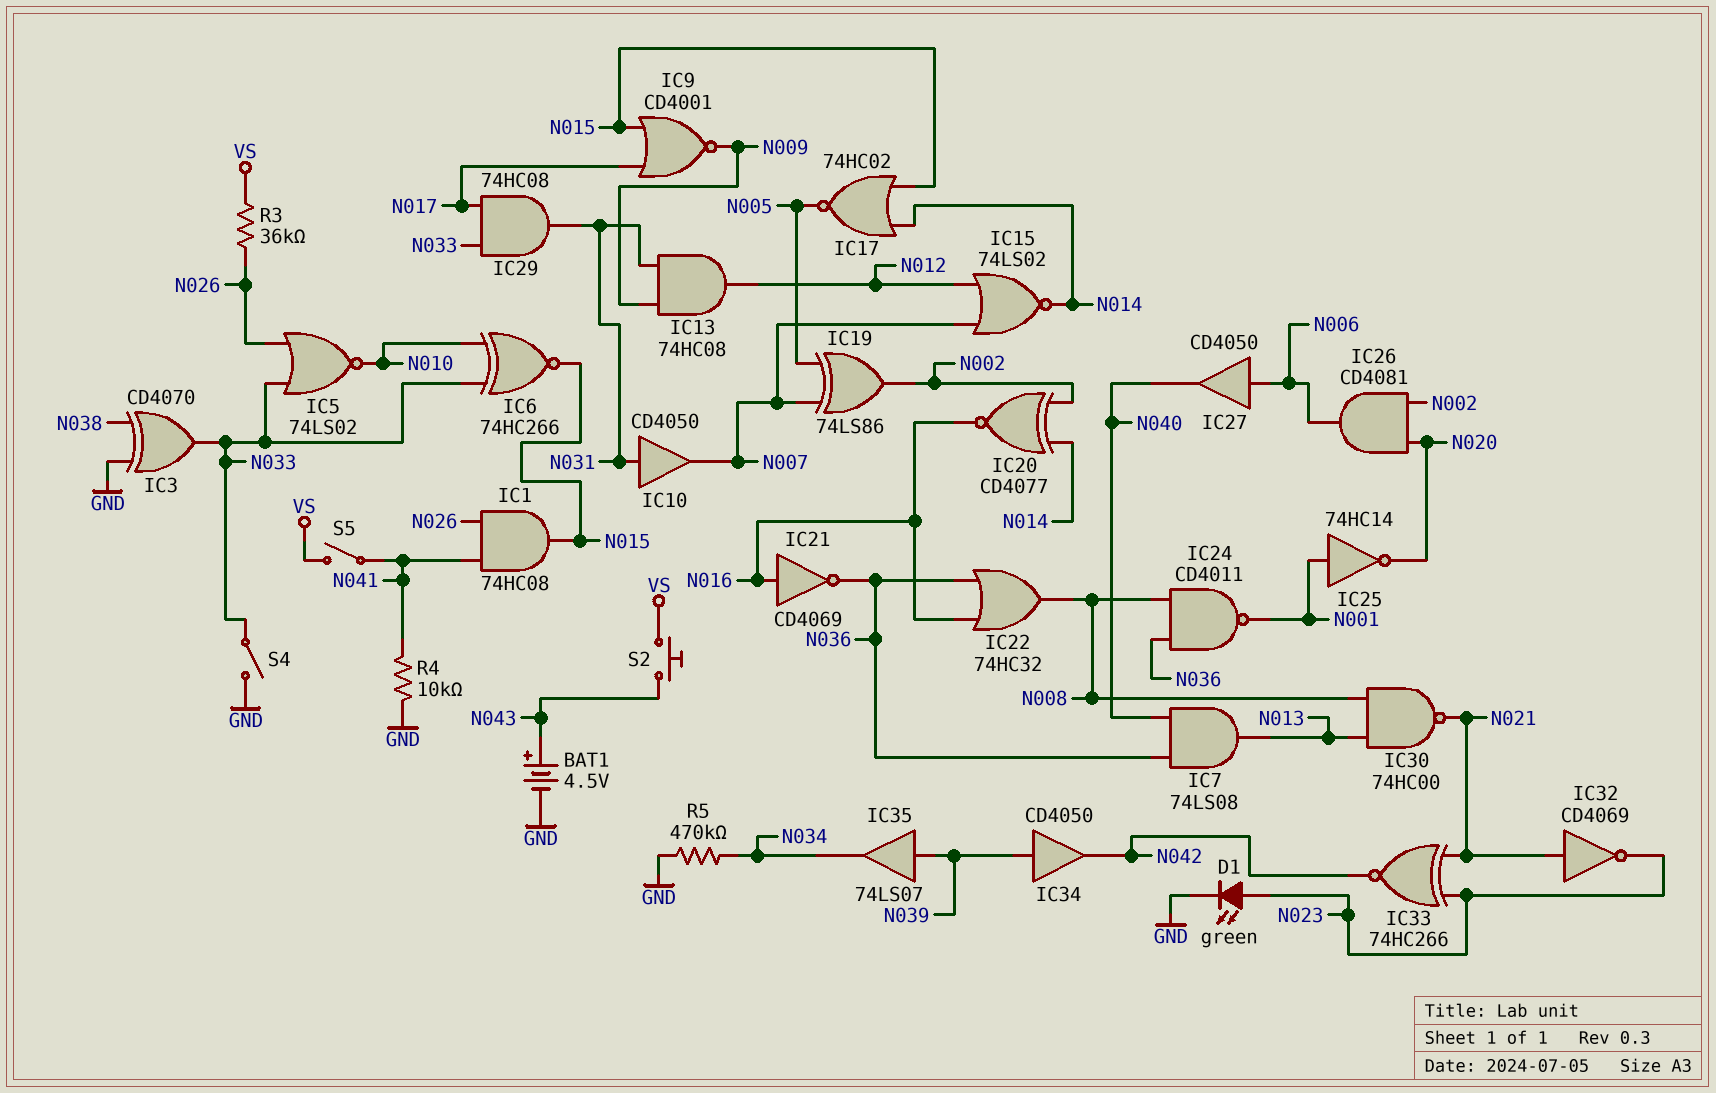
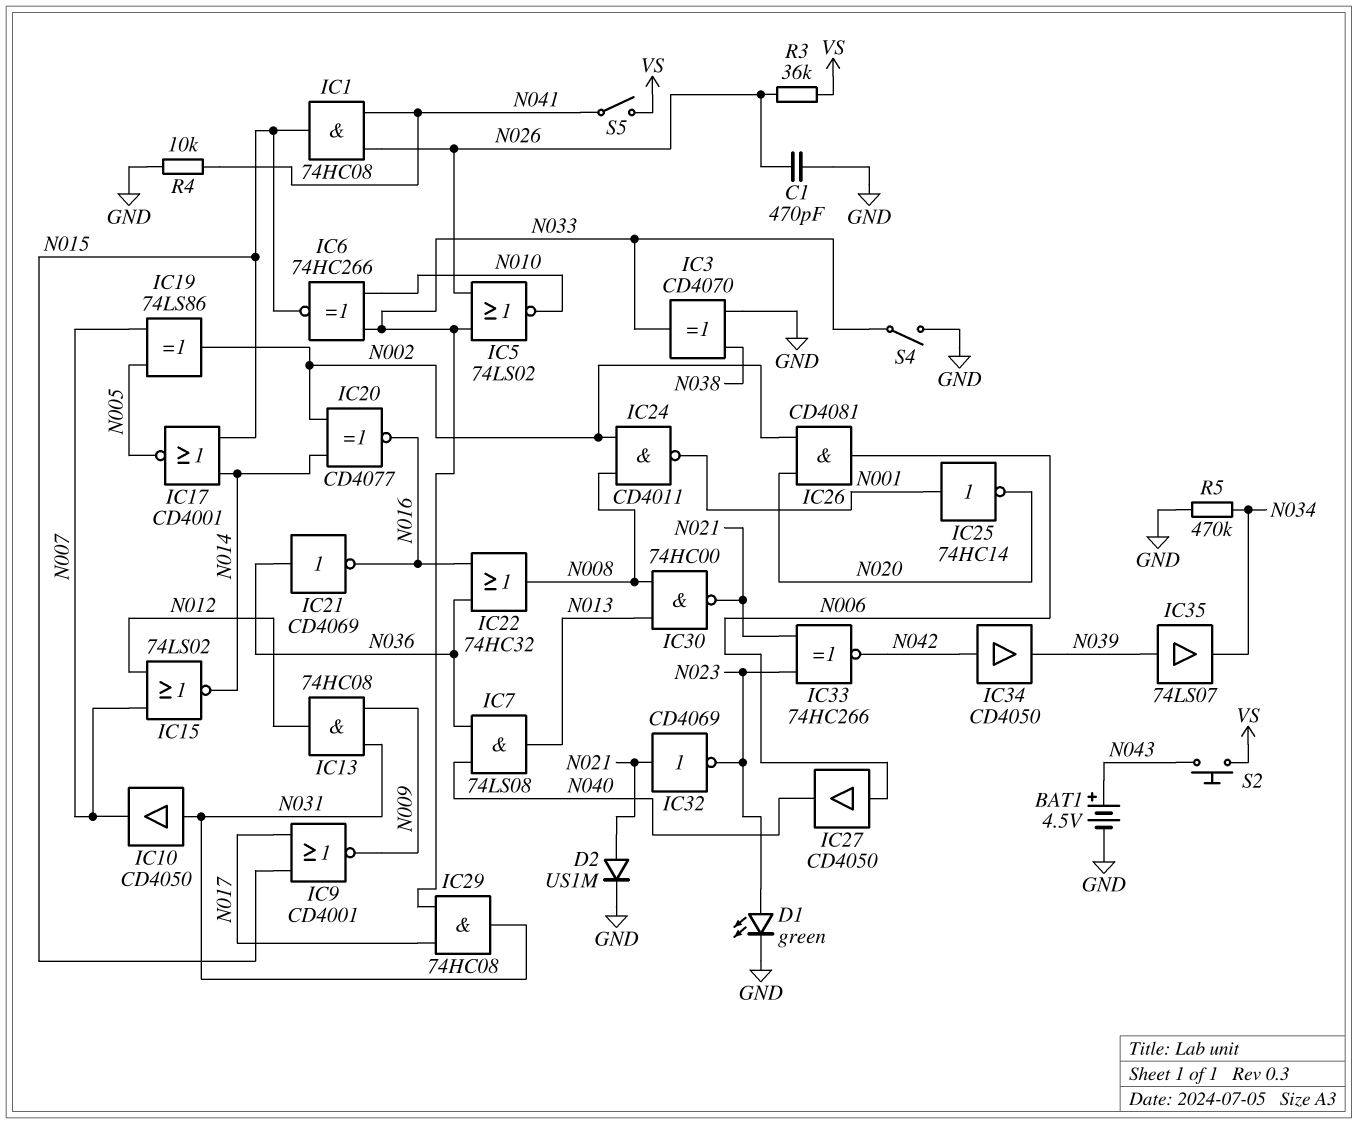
C1: none -> 470pF (GND, N026)
D2: none -> diode US1M (A N021, K GND)
IC17: NOR 74HC02 (in N014, in N015, out N005) -> NOR CD4001 (in N014, in N015, out N005)
IC21: NOT CD4069 (in N016, out N036) -> NOT CD4069 (in N036, out N016)
IC24: NAND CD4011 (in N008, in N036, out N001) -> NAND CD4011 (in N002, in N008, out N001)
IC34: buffer CD4050 (in N039, out N042) -> buffer CD4050 (in N042, out N039)

